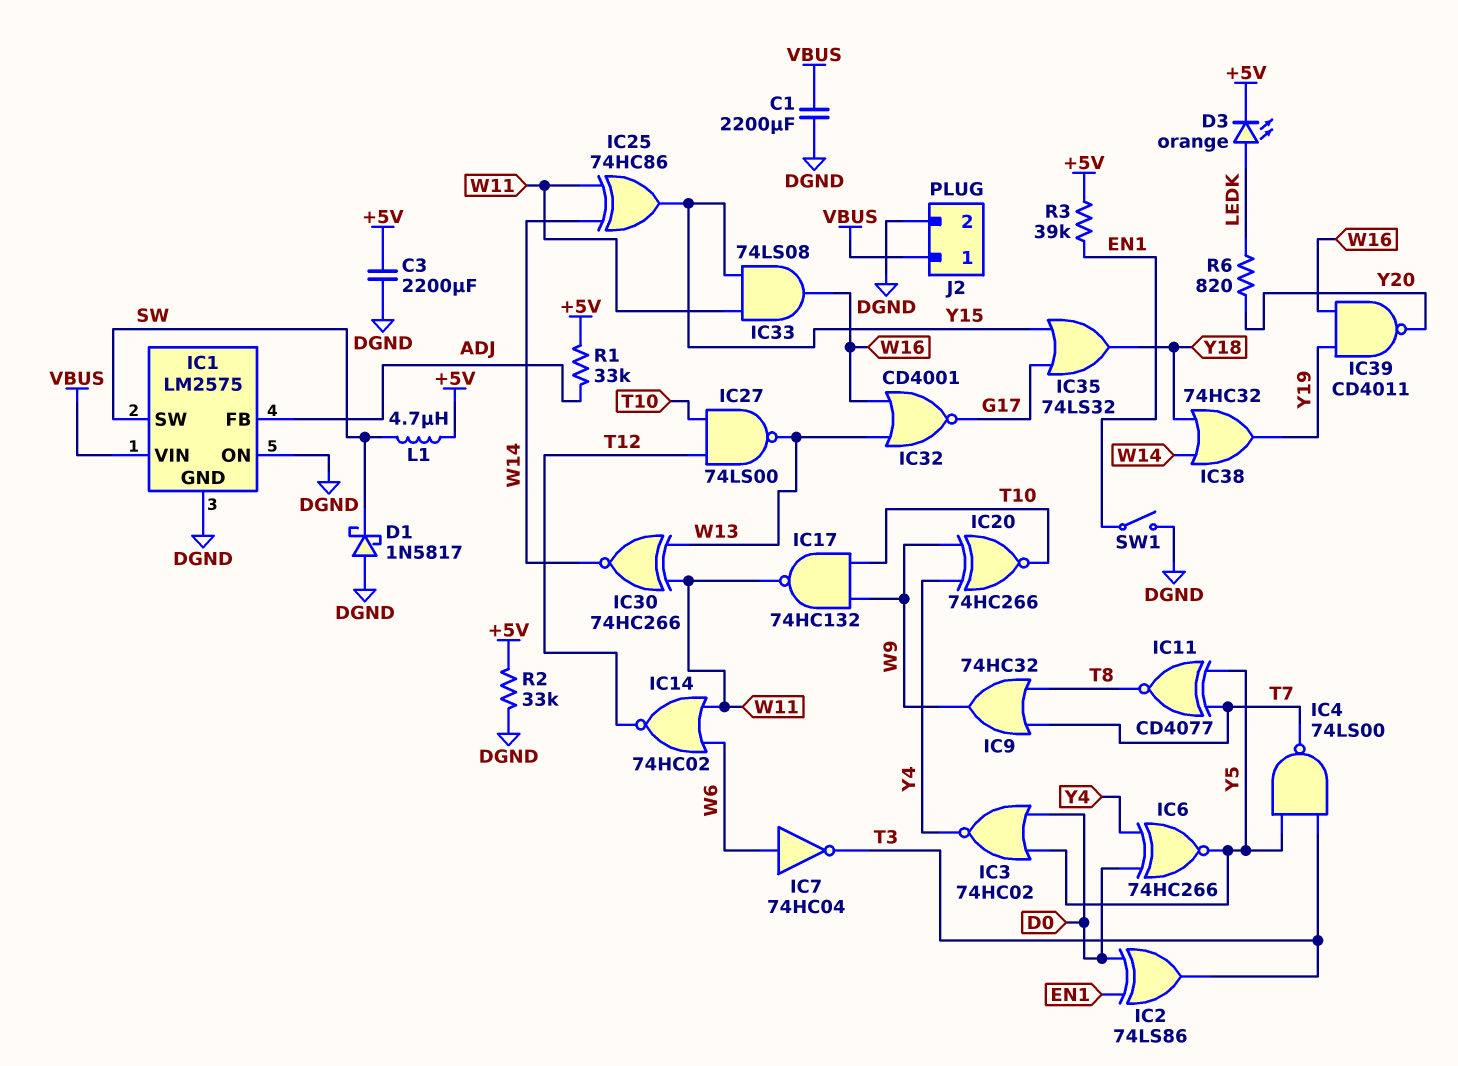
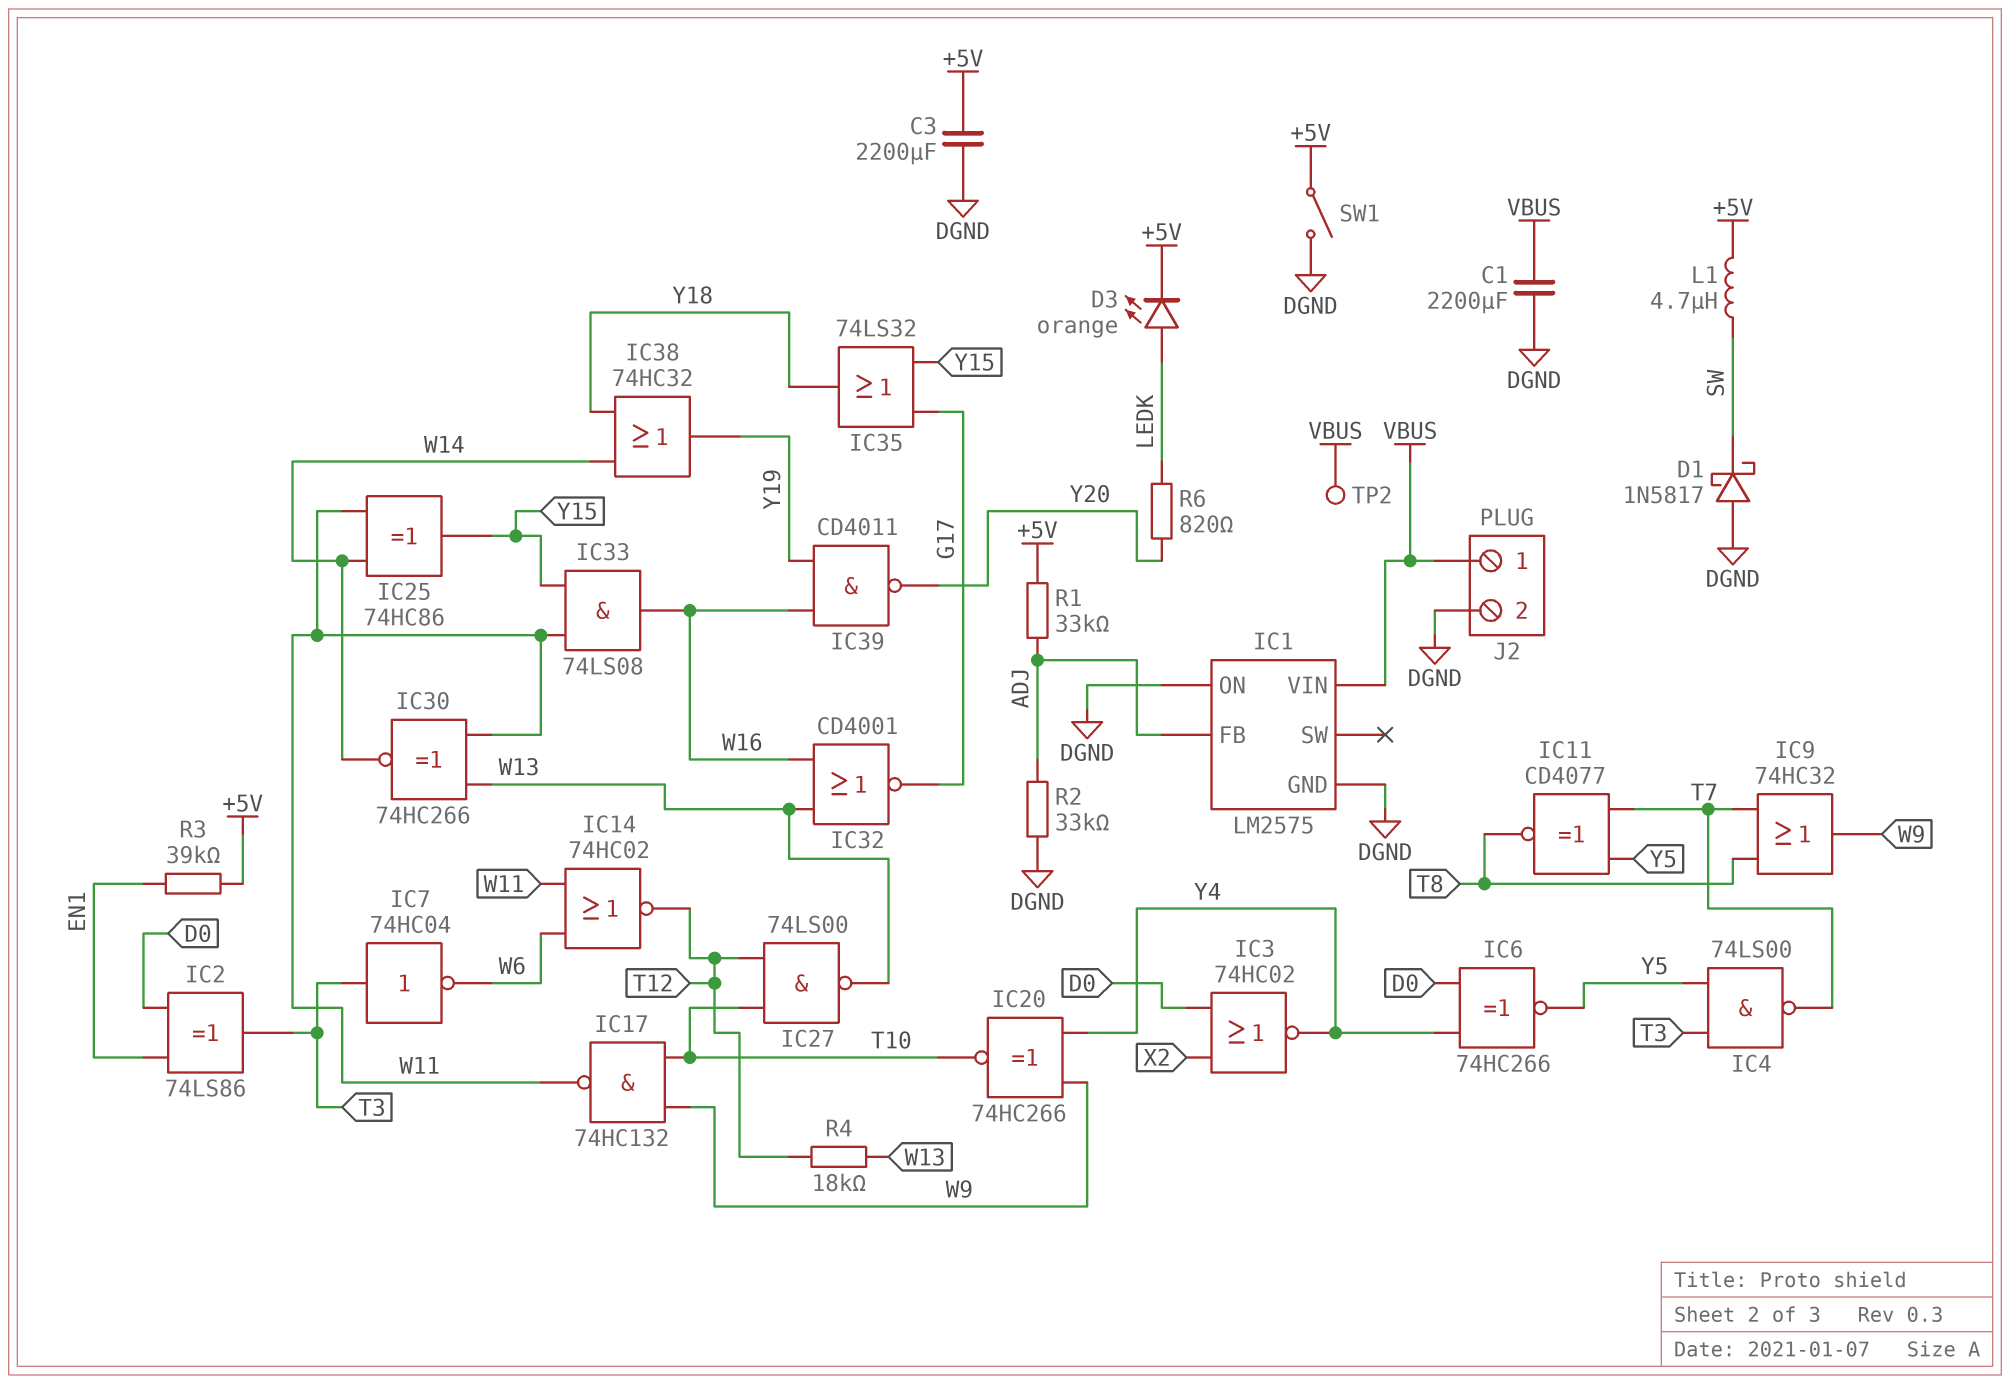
IC1 pin SW: SW -> none
IC3: NOR 74HC02 (in D0, in Y5, out Y4) -> NOR 74HC02 (in D0, in X2, out Y4)
IC7: NOT 74HC04 (in W6, out T3) -> NOT 74HC04 (in T3, out W6)
R2: 33k (+5V, DGND) -> 33k (ADJ, DGND)
R4: none -> 18k (T12, W13)
SW1: switch (DGND, EN1) -> switch (+5V, DGND)
TP2: none -> test point (VBUS)

